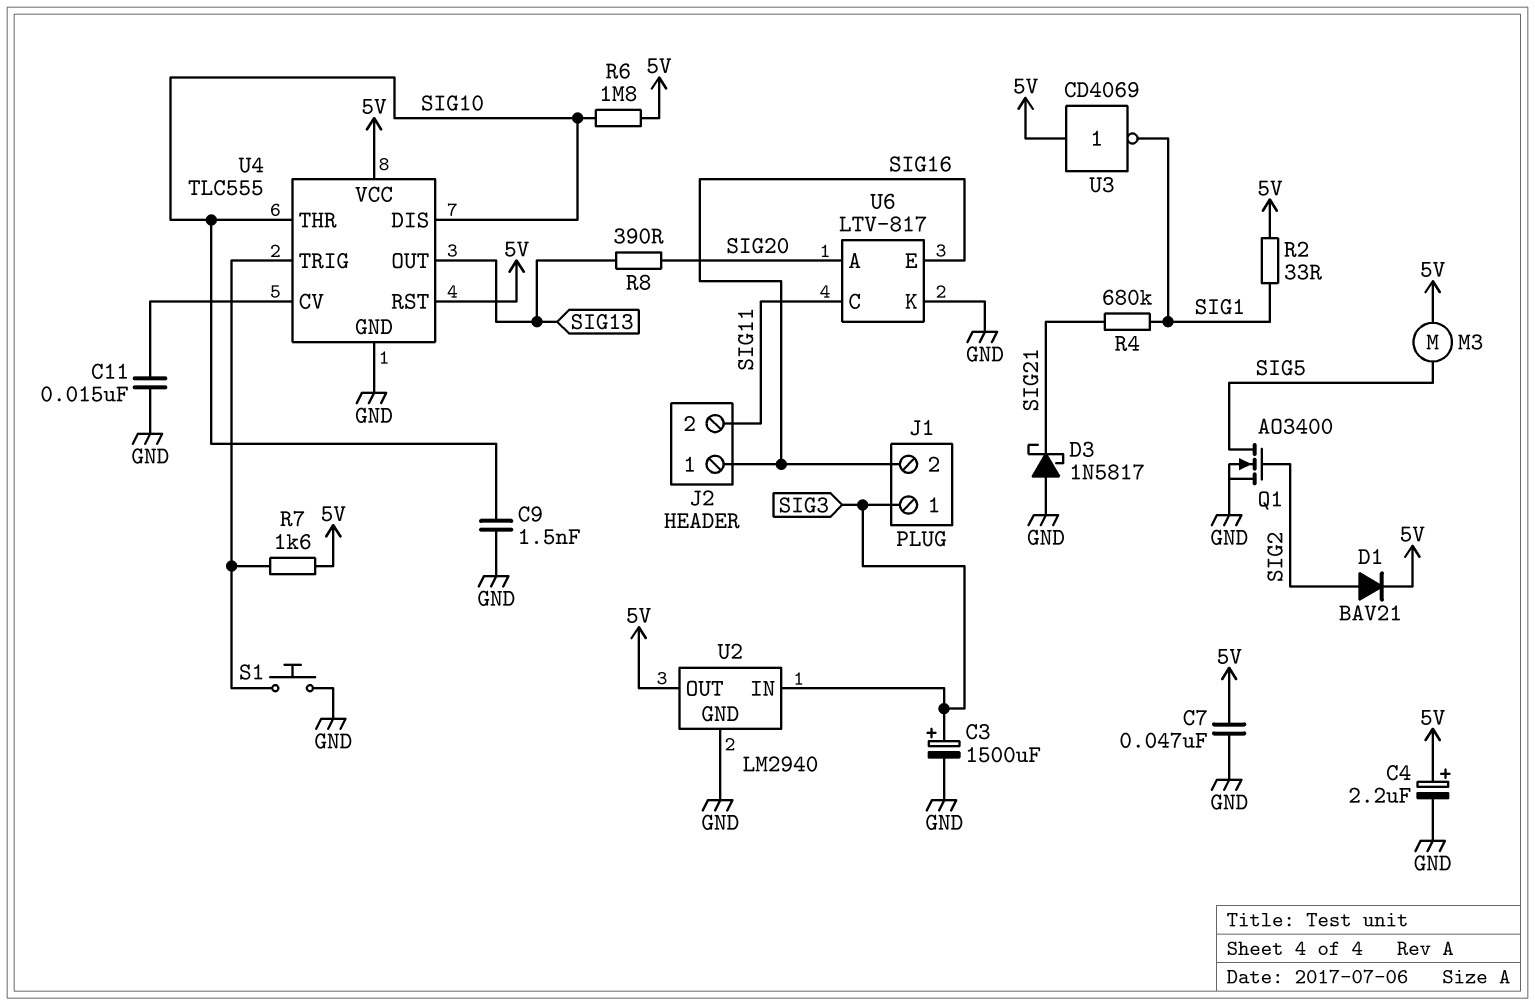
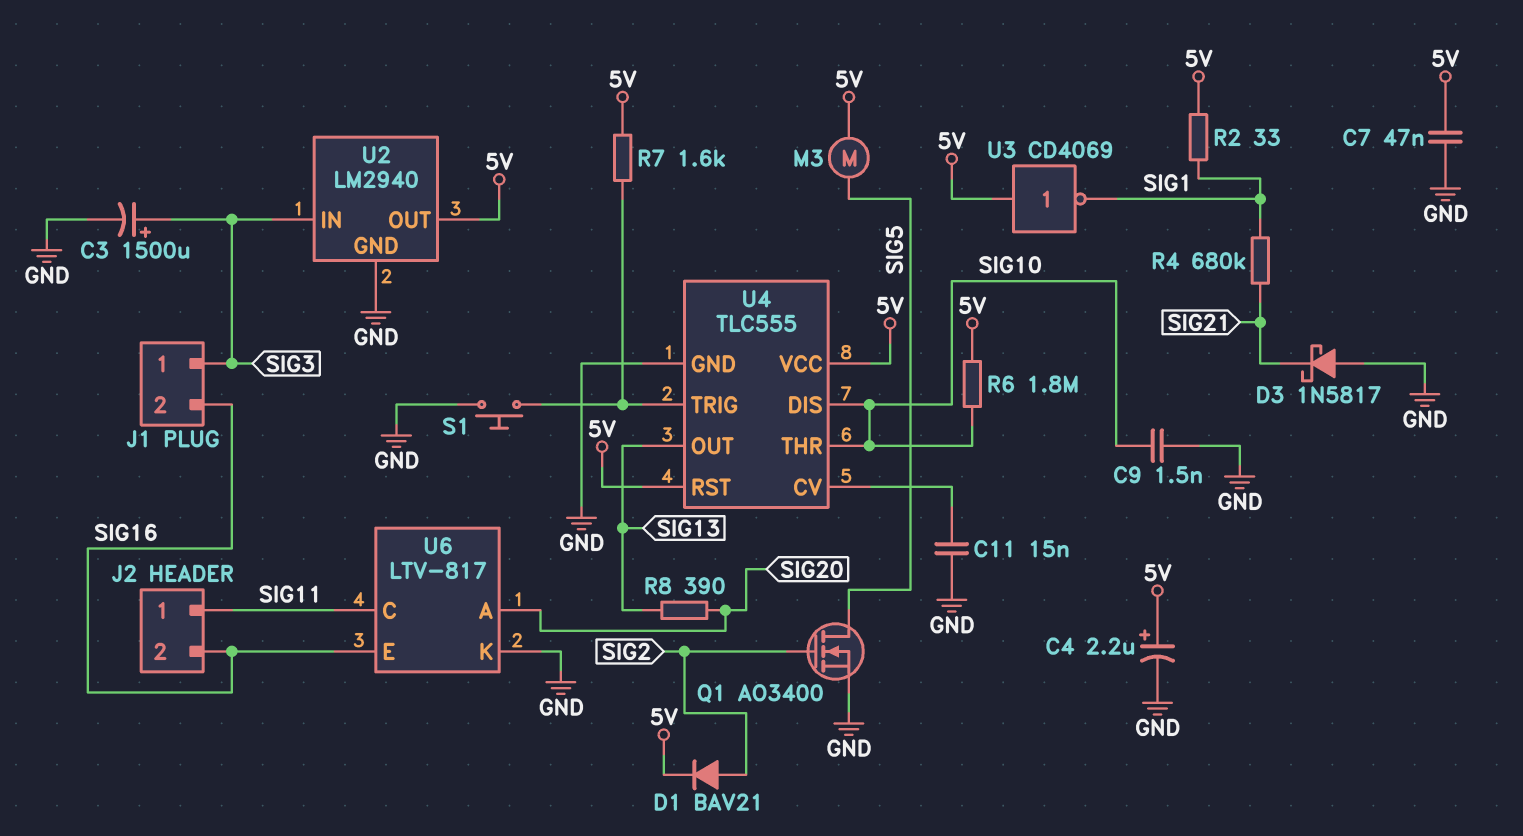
J2 pin 1: SIG16 -> SIG11
J2 pin 2: SIG11 -> SIG16

